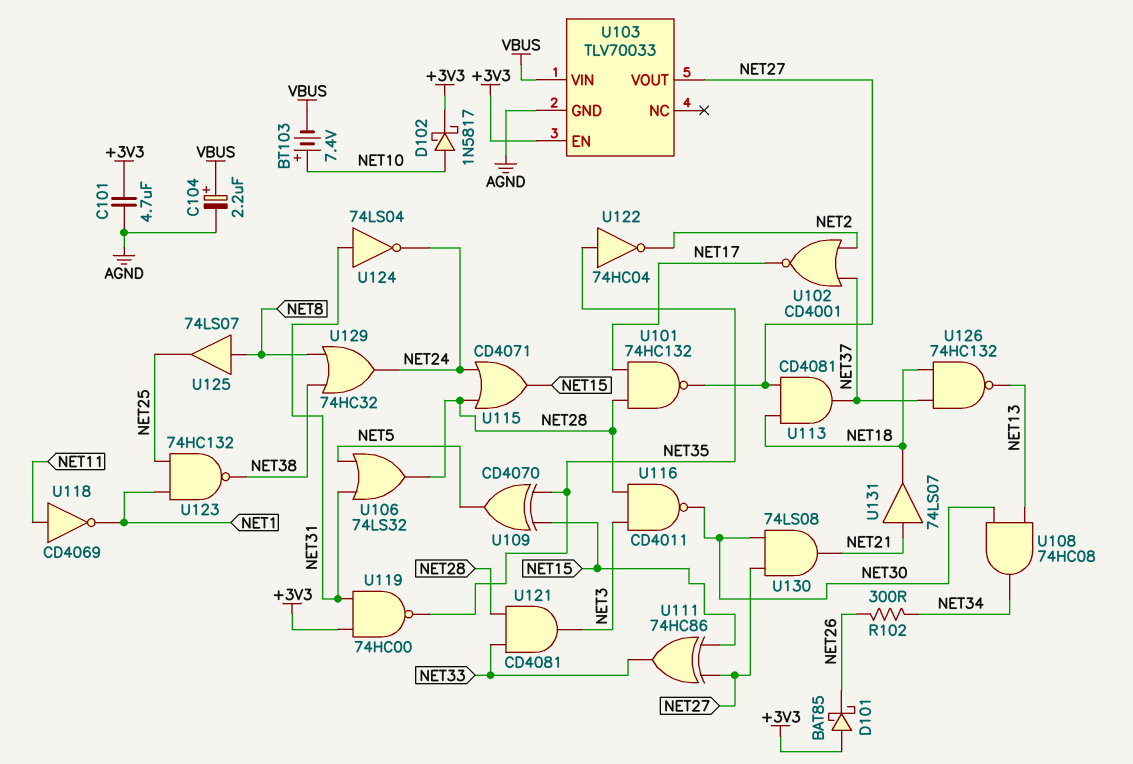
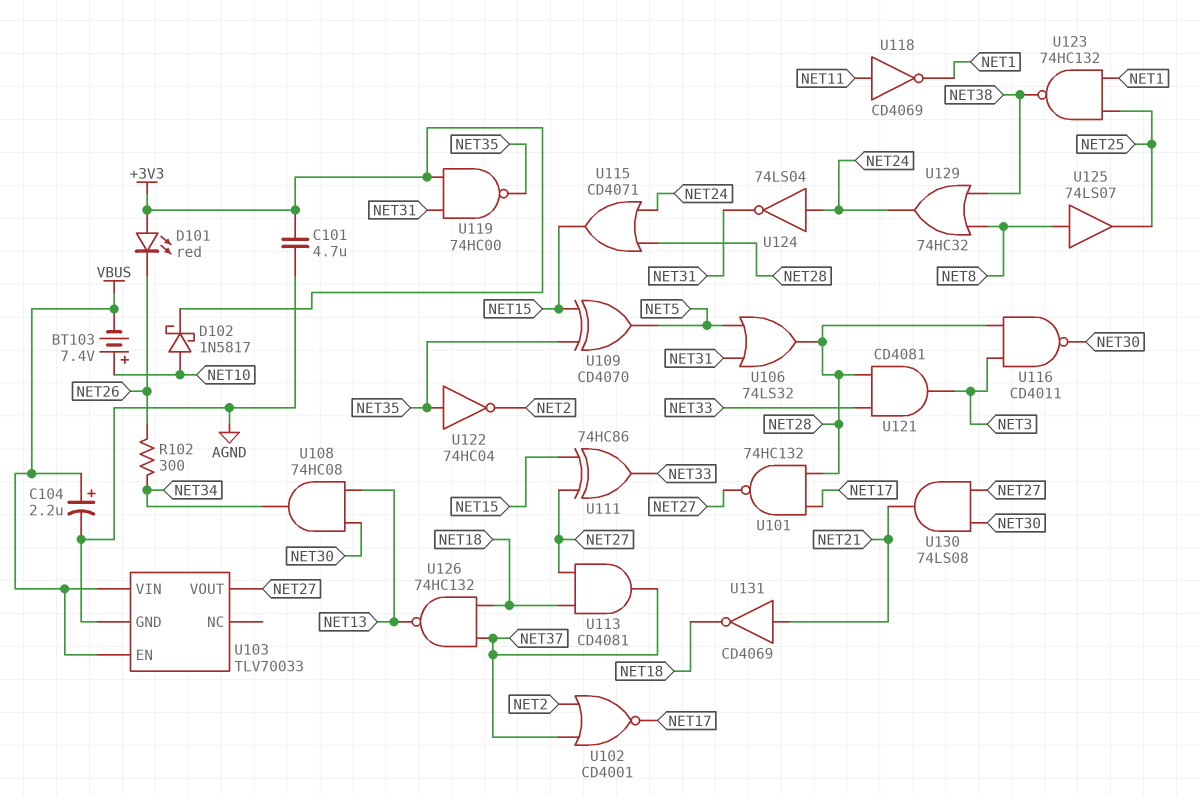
D101: schottky BAT85 (A +3V3, K NET26) -> LED red (A +3V3, K NET26)
U103 pin EN: +3V3 -> VBUS
U124: NOT 74LS04 (in NET31, out NET24) -> NOT 74LS04 (in NET24, out NET31)
U131: buffer 74LS07 (in NET21, out NET18) -> NOT CD4069 (in NET21, out NET18)

